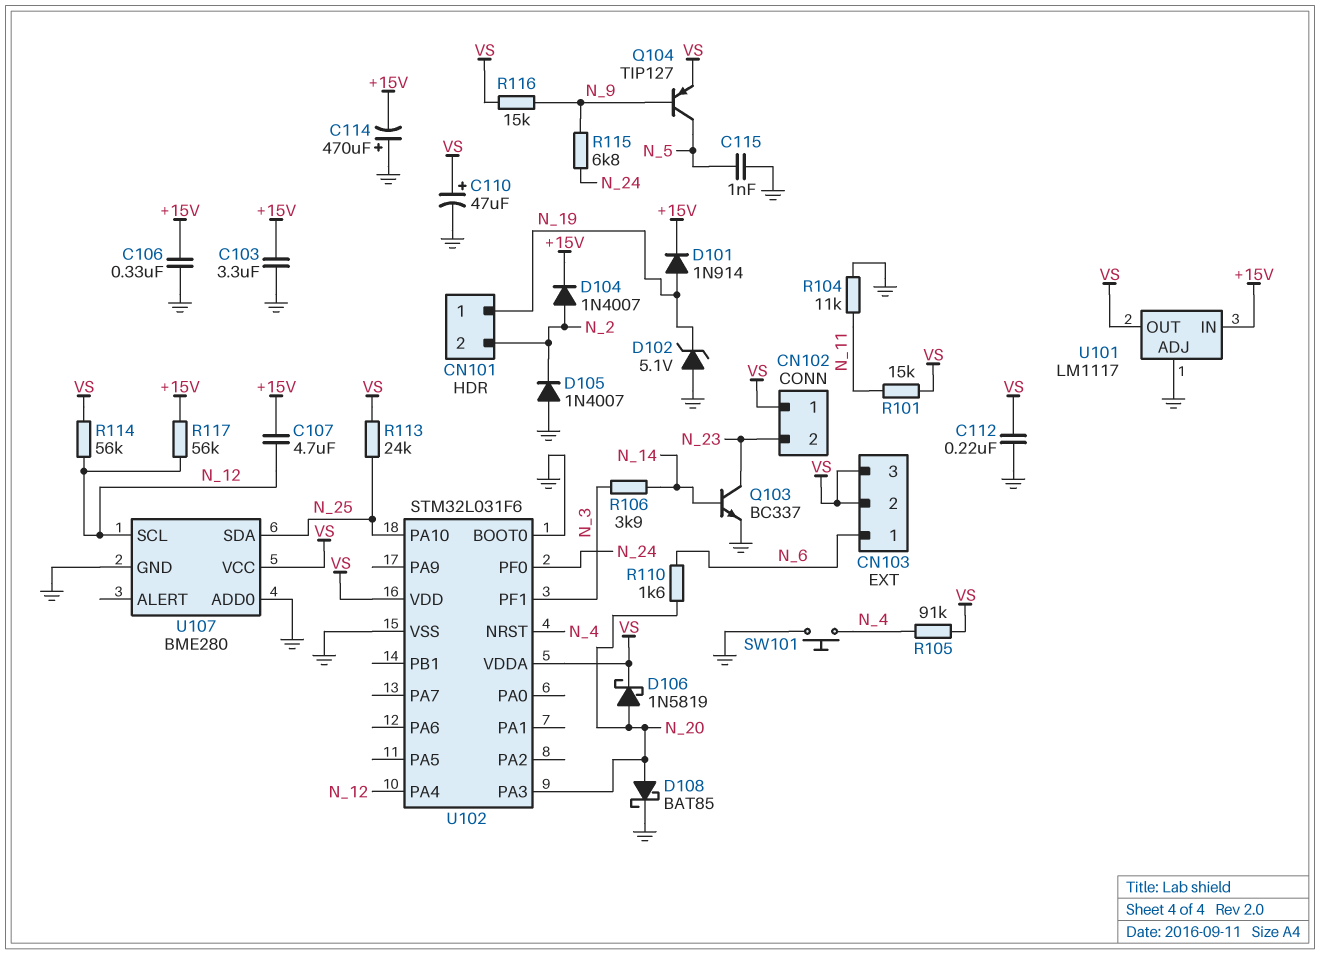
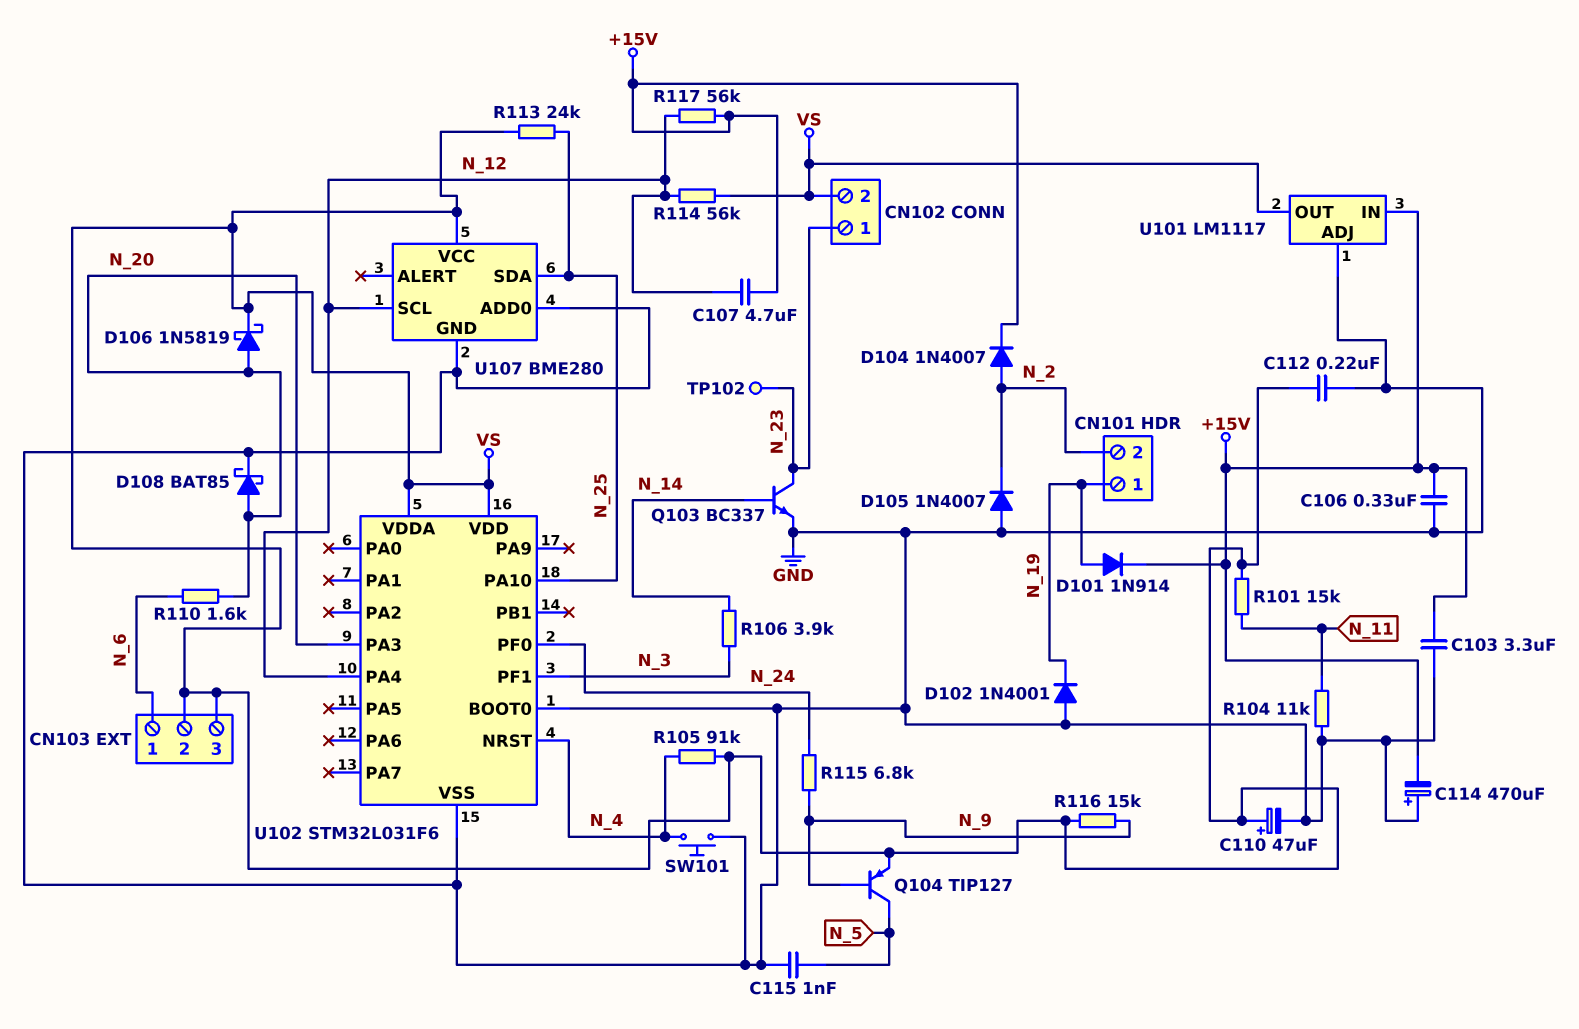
CN102 pin 1: VS -> N_23
CN102 pin 2: N_23 -> VS
D102: zener 5.1V (A GND, K N_19) -> diode 1N4001 (A GND, K N_19)
TP102: none -> test point (N_23)

